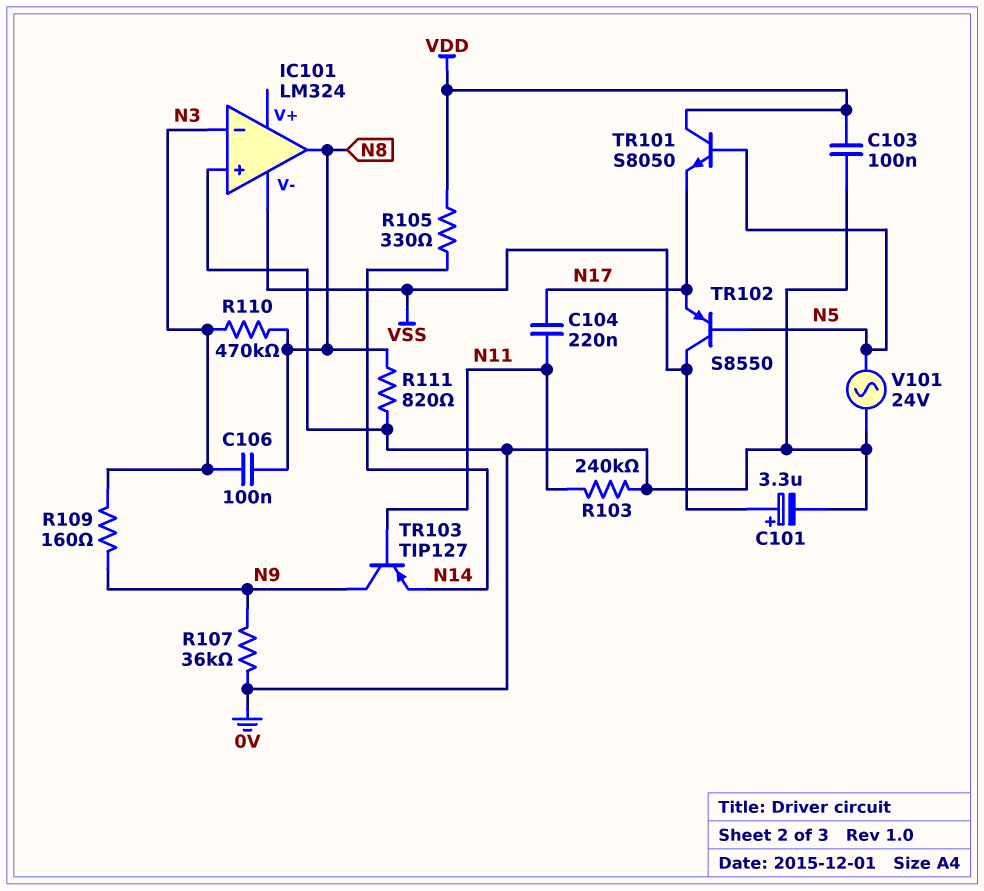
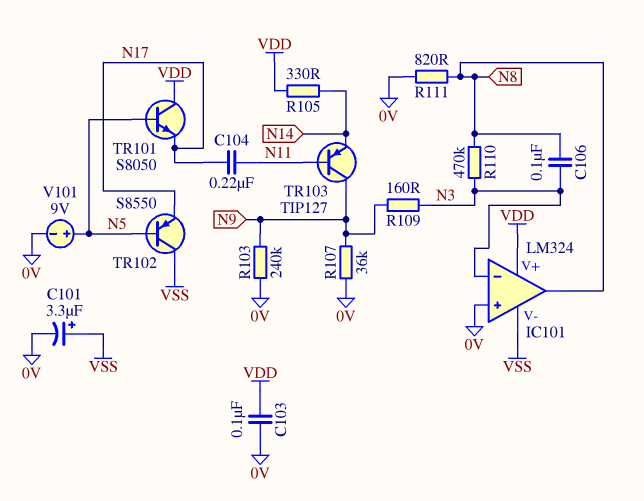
IC101 pin V+: none -> VDD
R103: 240k (0V, N11) -> 240k (0V, N9)
V101: AC 24V (0V, N5) -> 9V (plus N5, minus 0V)

